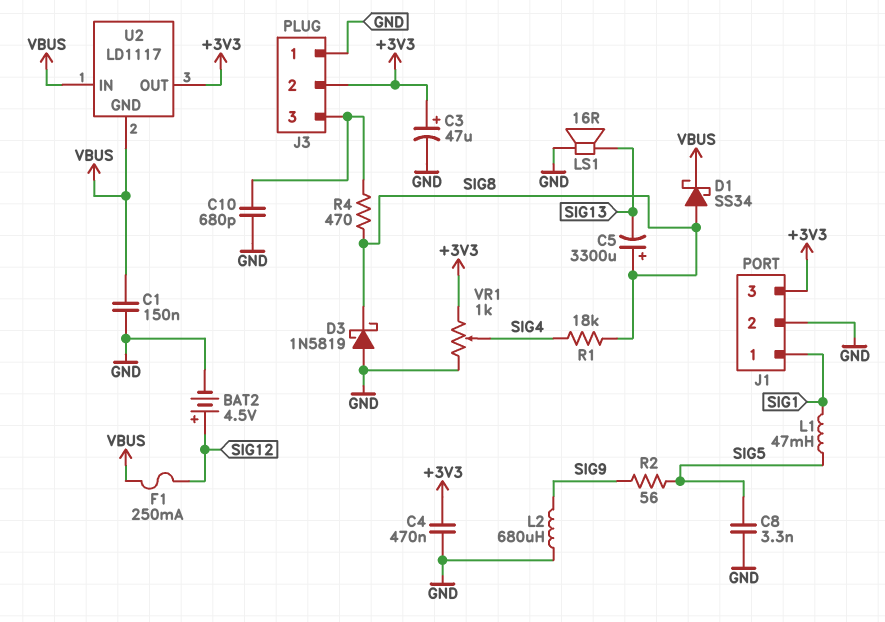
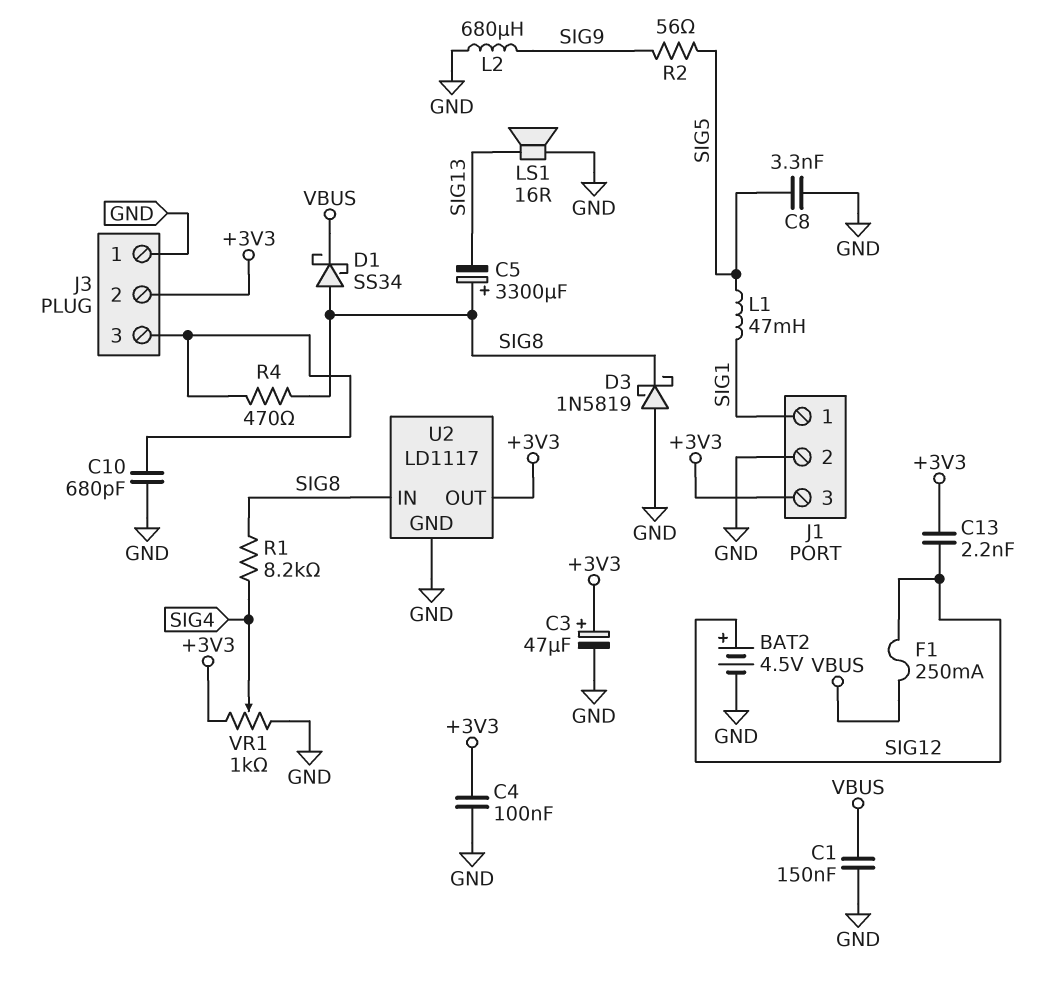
C4: 470nF (+3V3, GND) -> 100nF (+3V3, GND)
C13: none -> 2.2nF (+3V3, SIG12)
R1: 18k (SIG4, SIG8) -> 8.2k (SIG4, SIG8)
U2 pin GND: VBUS -> GND
U2 pin IN: VBUS -> SIG8

